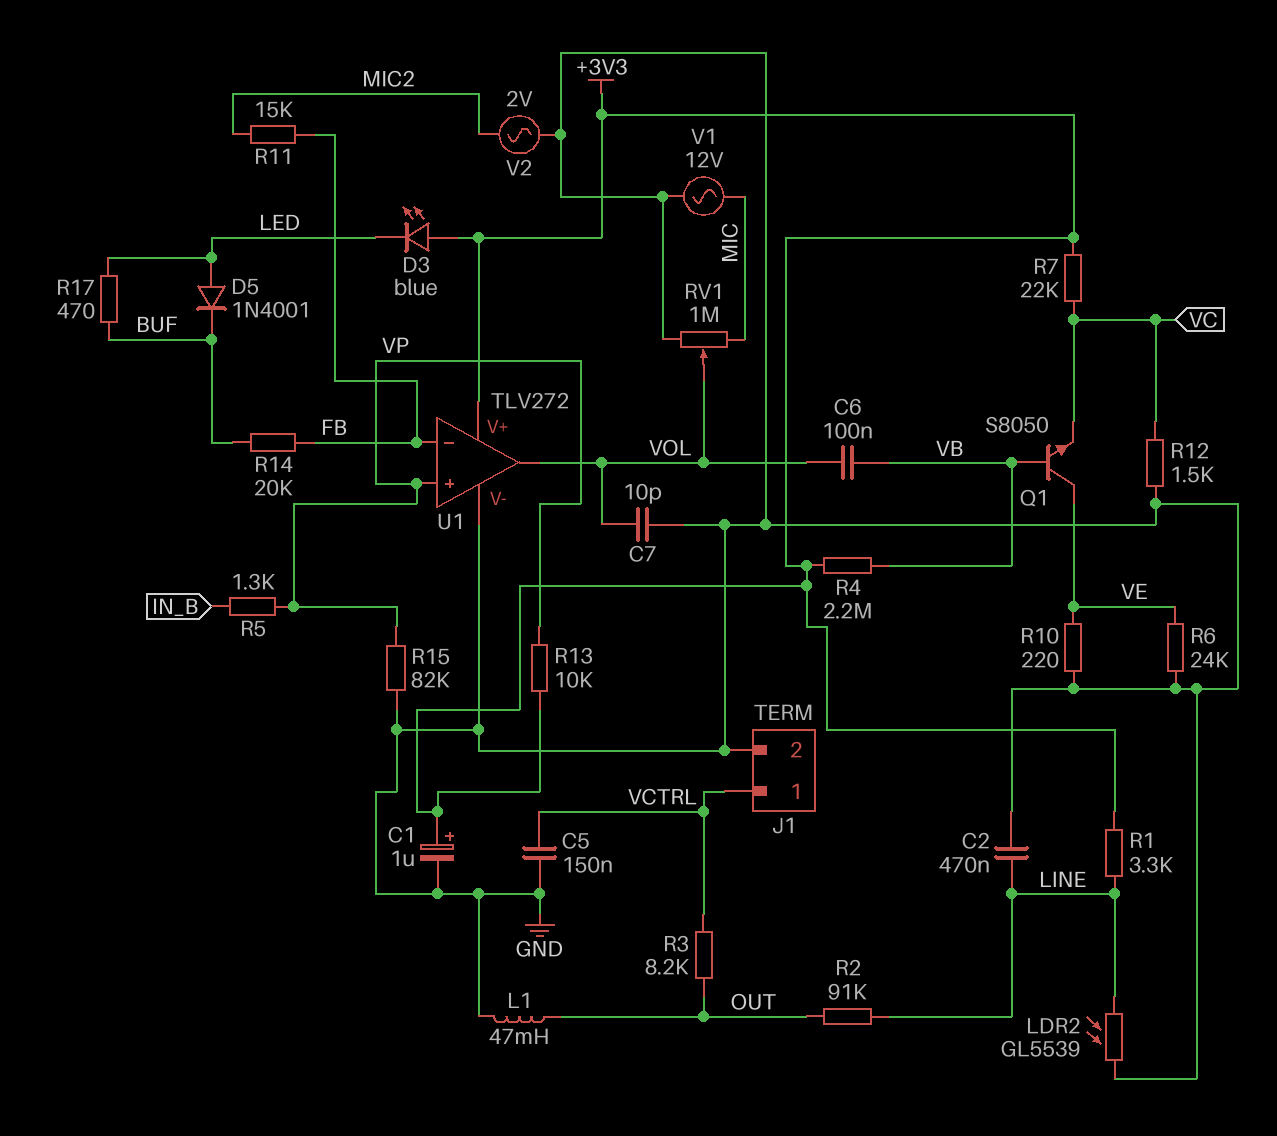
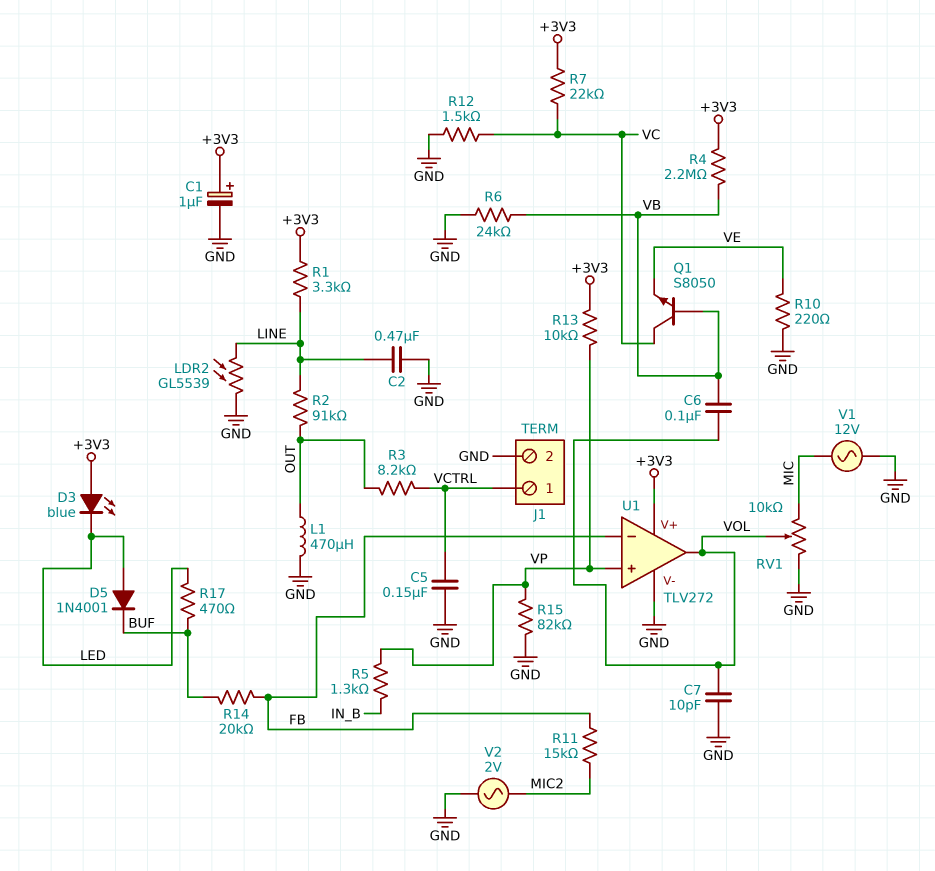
L1: 47mH (GND, OUT) -> 470uH (GND, OUT)
Q1: NPN S8050 (B VB, C VE, E VC) -> NPN S8050 (B VB, C VC, E VE)
R6: 24k (GND, VE) -> 24k (GND, VB)
RV1: 1M (GND, MIC, wiper VOL) -> 10k (GND, MIC, wiper VOL)

